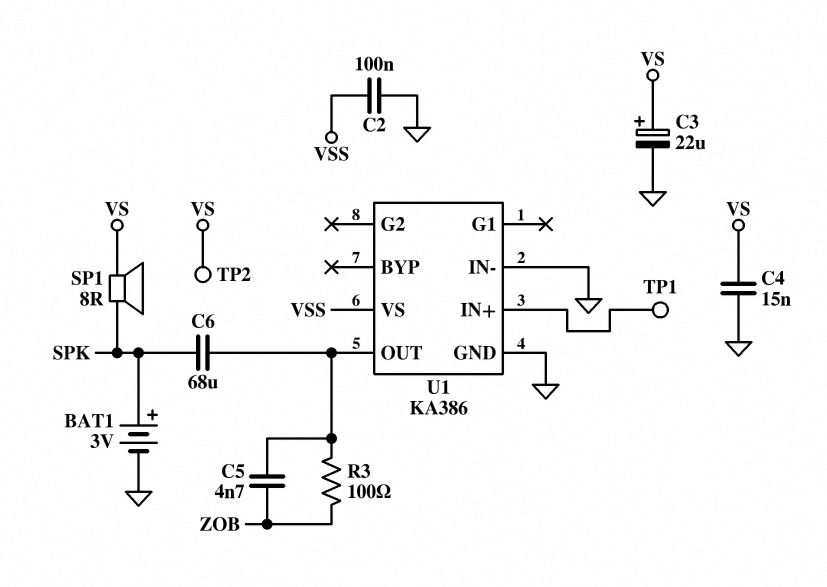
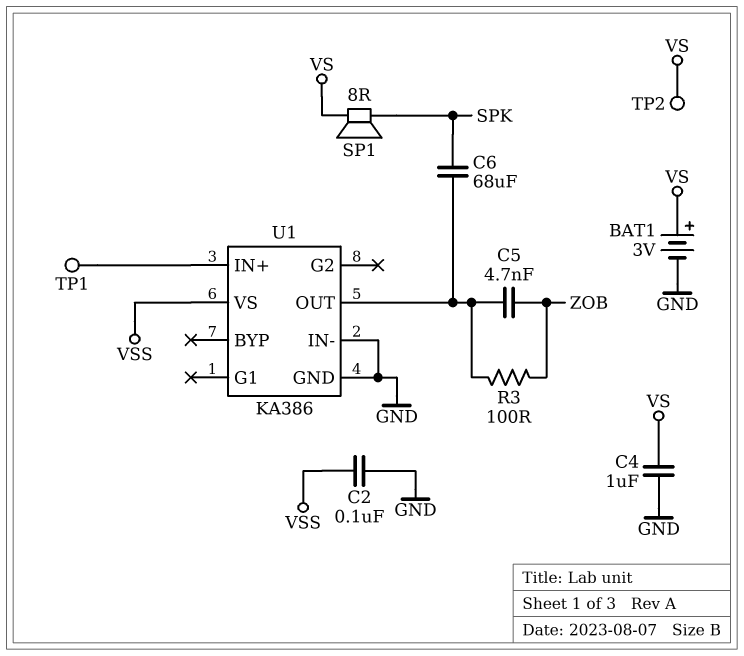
BAT1: 3V (plus SPK, minus GND) -> 3V (plus VS, minus GND)
C3: 22uF (plus VS, minus GND) -> none
C4: 15nF (GND, VS) -> 1uF (GND, VS)

